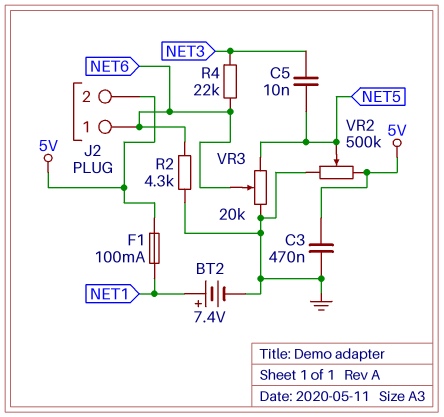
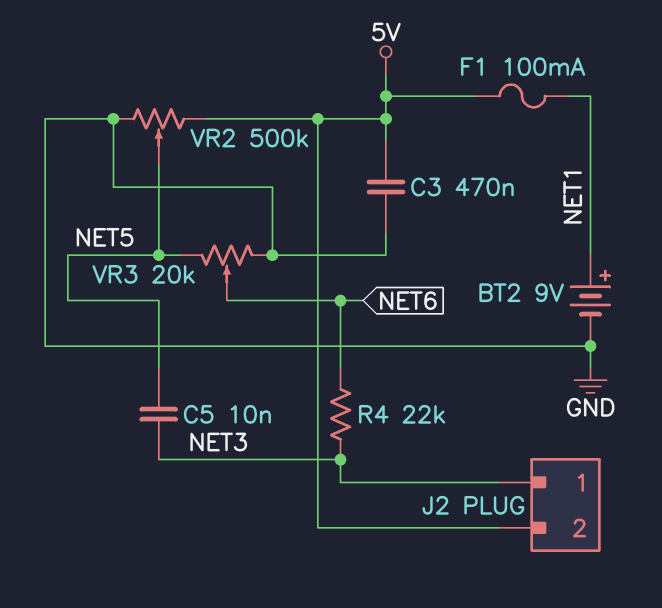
BT2: 7.4V (plus NET1, minus GND) -> 9V (plus NET1, minus GND)
J2 pin 1: NET6 -> NET3
R2: 4.3k (GND, NET6) -> none

